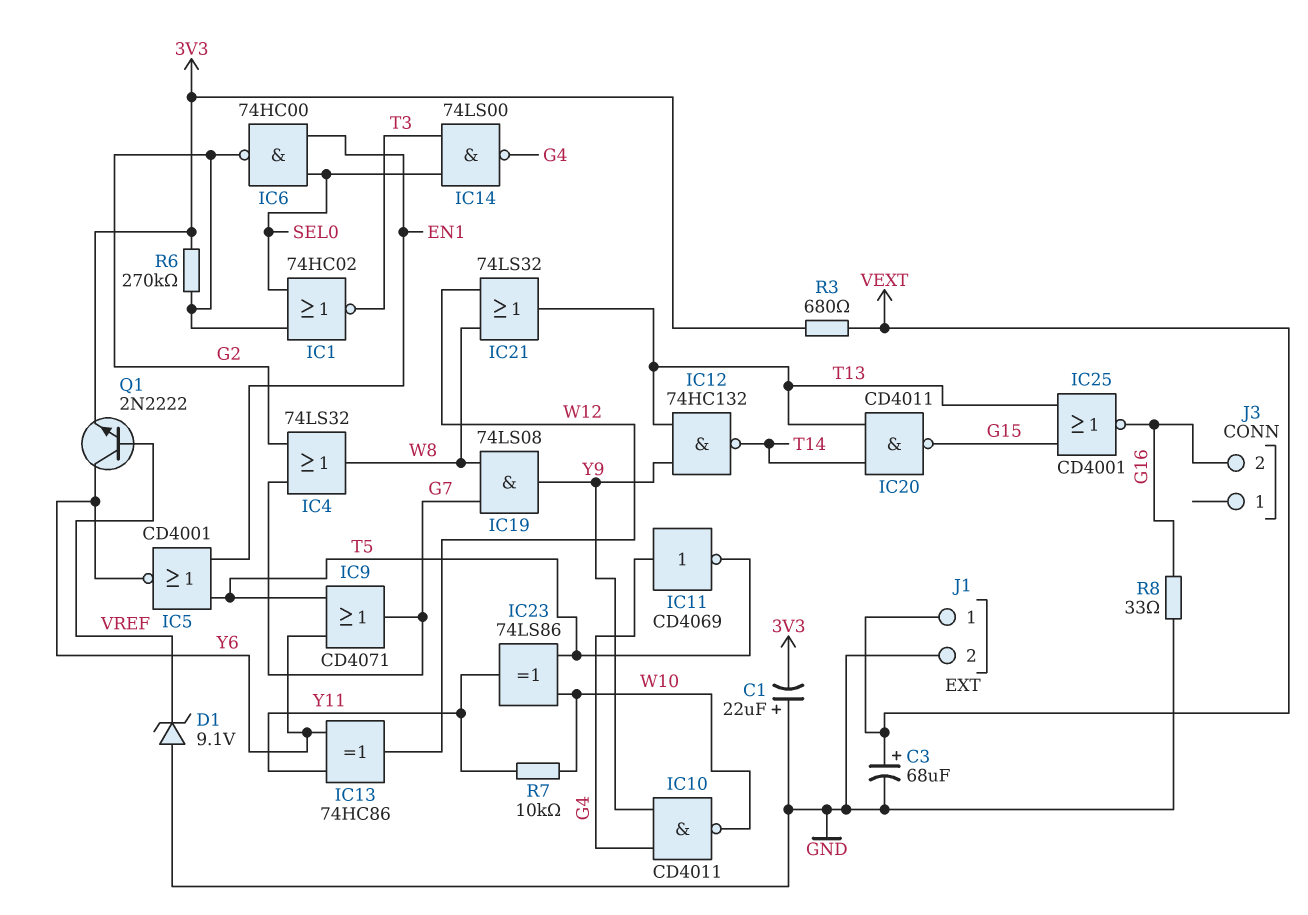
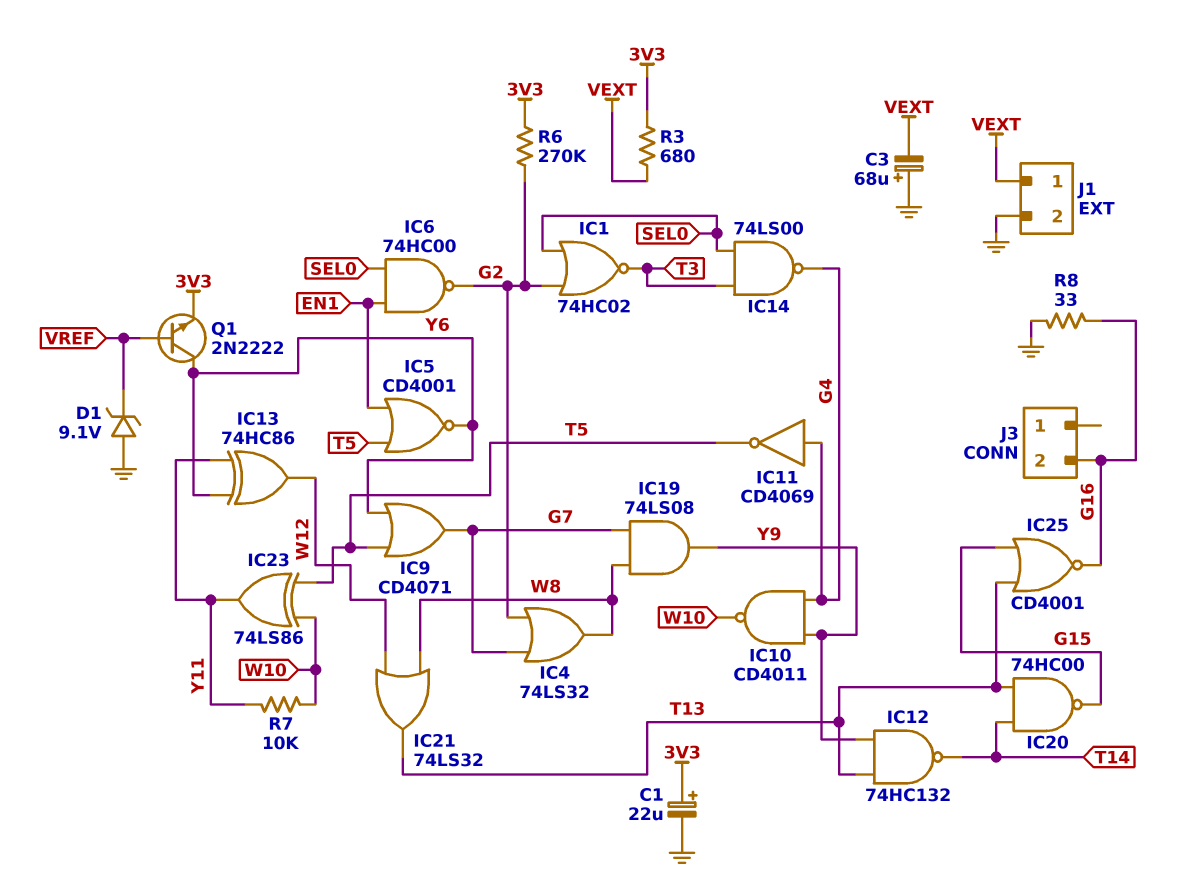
C1: 22uF (plus GND, minus 3V3) -> 22uF (plus 3V3, minus GND)
C3: 68uF (plus VEXT, minus GND) -> 68uF (plus GND, minus VEXT)
IC20: NAND CD4011 (in T13, in T14, out G15) -> NAND 74HC00 (in T13, in T14, out G15)

